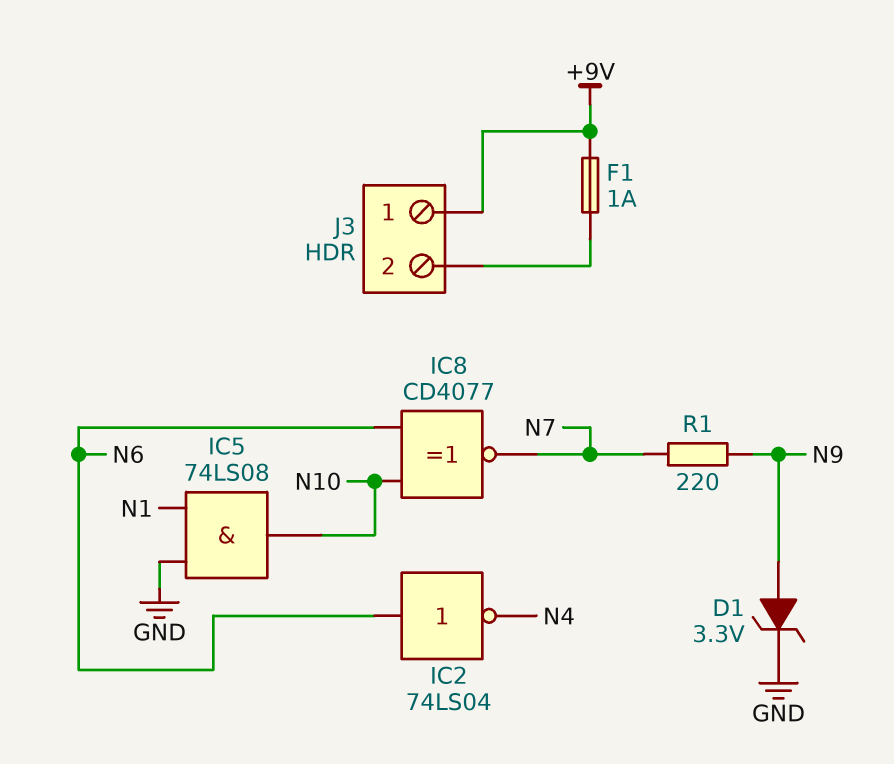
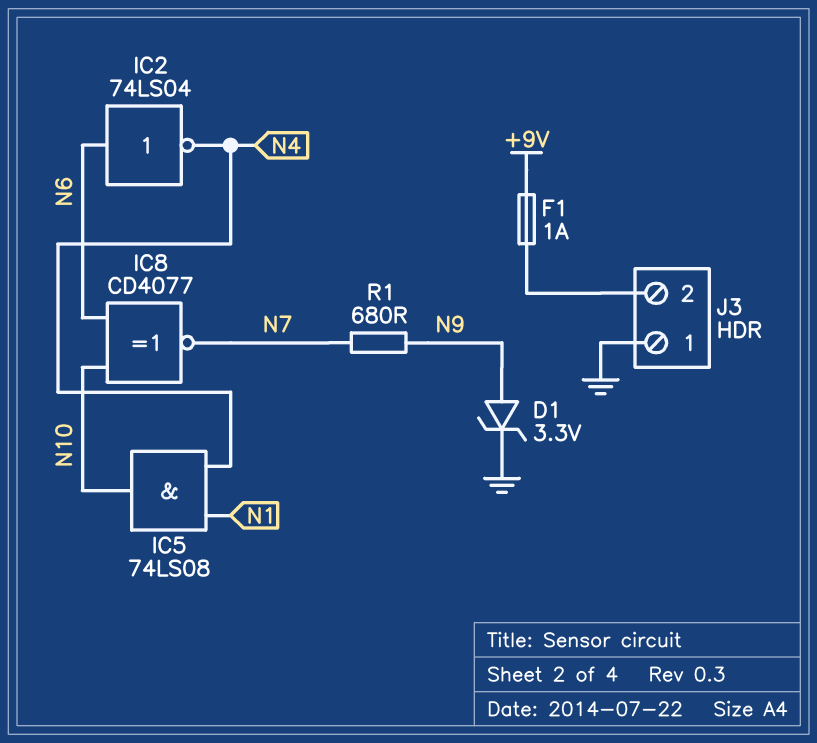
IC5: AND 74LS08 (in GND, in N1, out N10) -> AND 74LS08 (in N1, in N4, out N10)
J3 pin 1: +9V -> GND
R1: 220 (N7, N9) -> 680 (N7, N9)

